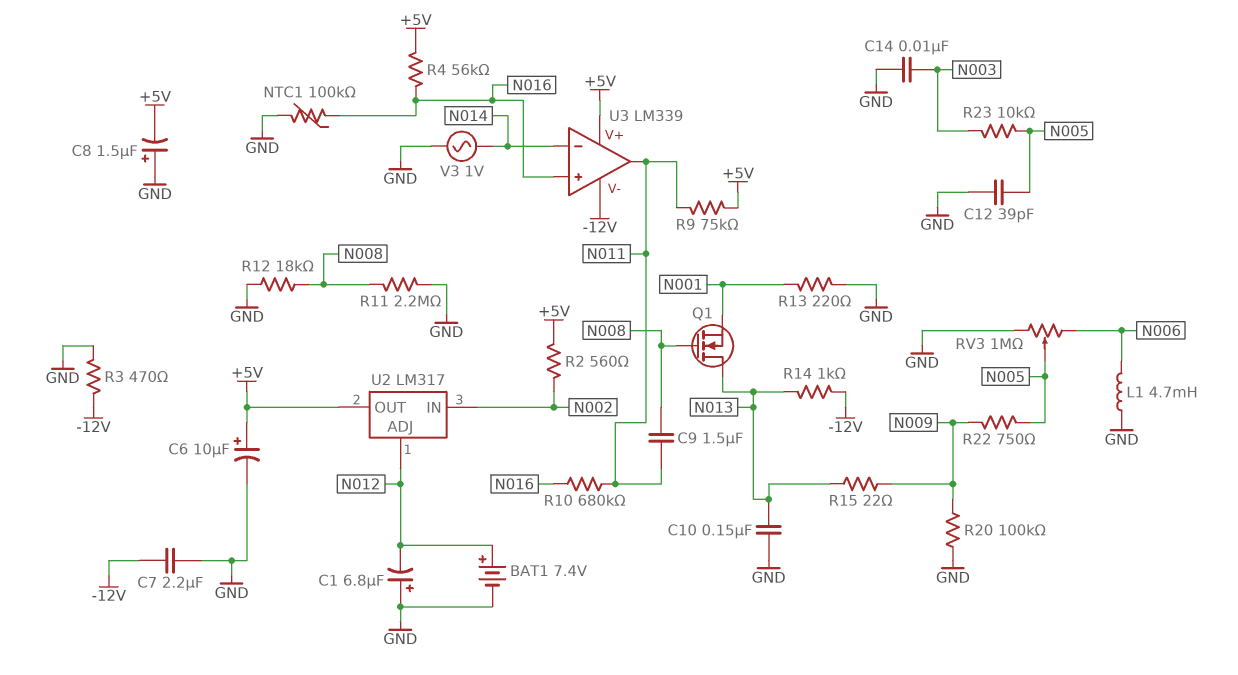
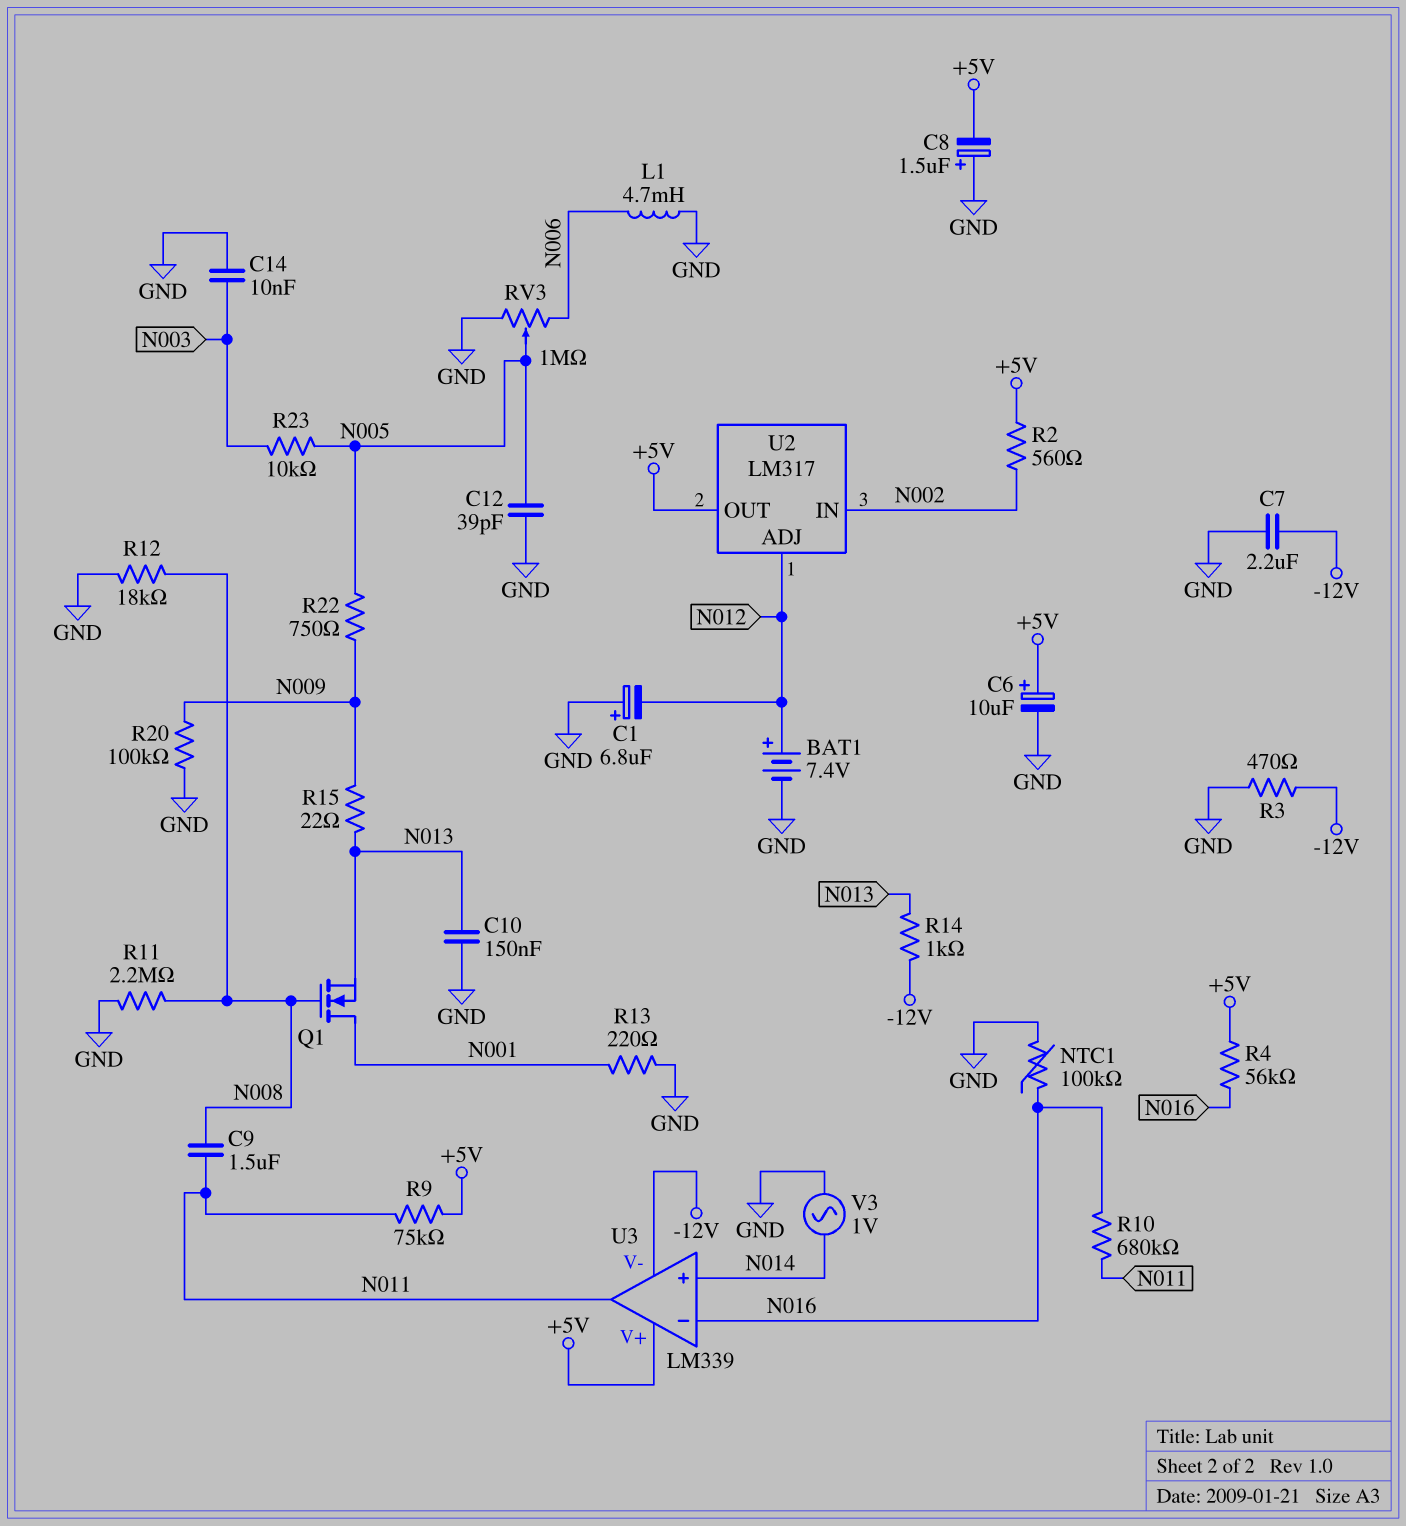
Q1: NMOS (G N008, D N013, S N001) -> NMOS (G N008, D N001, S N013)
U3 pin in+: N016 -> N014
U3 pin in-: N014 -> N016

